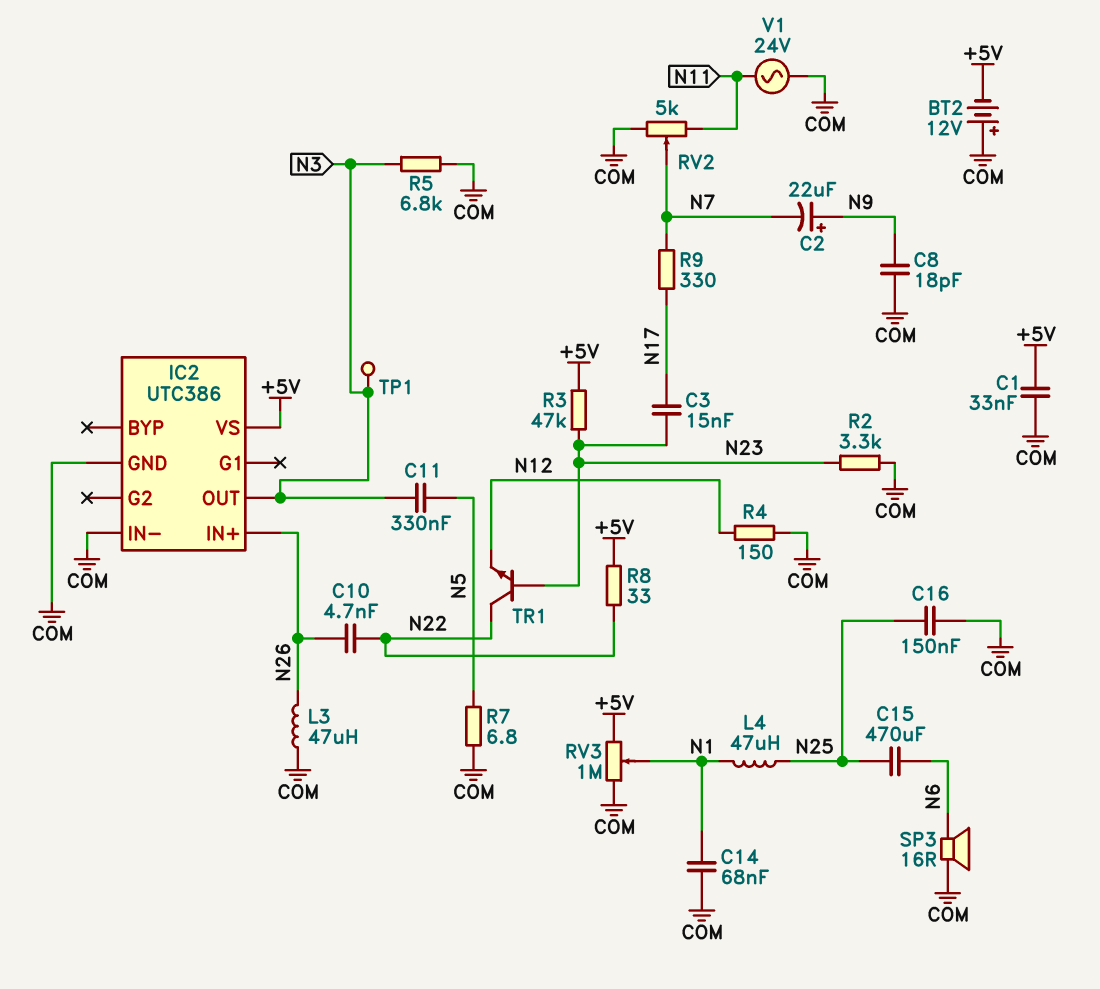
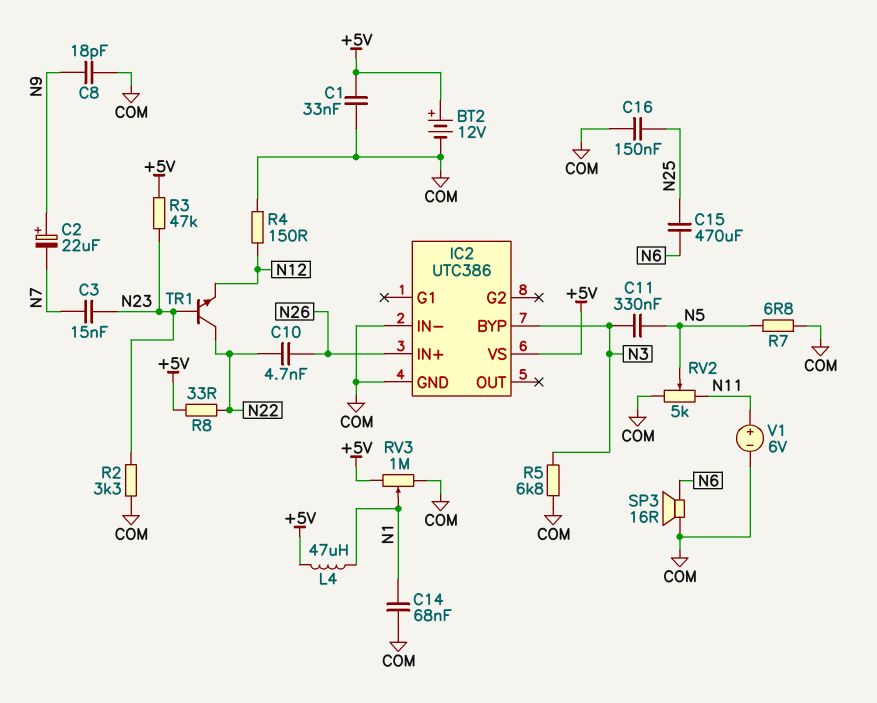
BT2: 12V (plus COM, minus +5V) -> 12V (plus +5V, minus COM)
C3: 15nF (N17, N23) -> 15nF (N7, N23)
IC2 pin BYP: none -> N3
IC2 pin OUT: N3 -> none
L3: 47uH (COM, N26) -> none
L4: 47uH (N1, N25) -> 47uH (+5V, N1)
R9: 330 (N7, N17) -> none
RV2: 5k (COM, N11, wiper N7) -> 5k (COM, N11, wiper N5)
TP1: test point (N3) -> none
V1: AC 24V (COM, N11) -> 6V (plus N11, minus COM)

